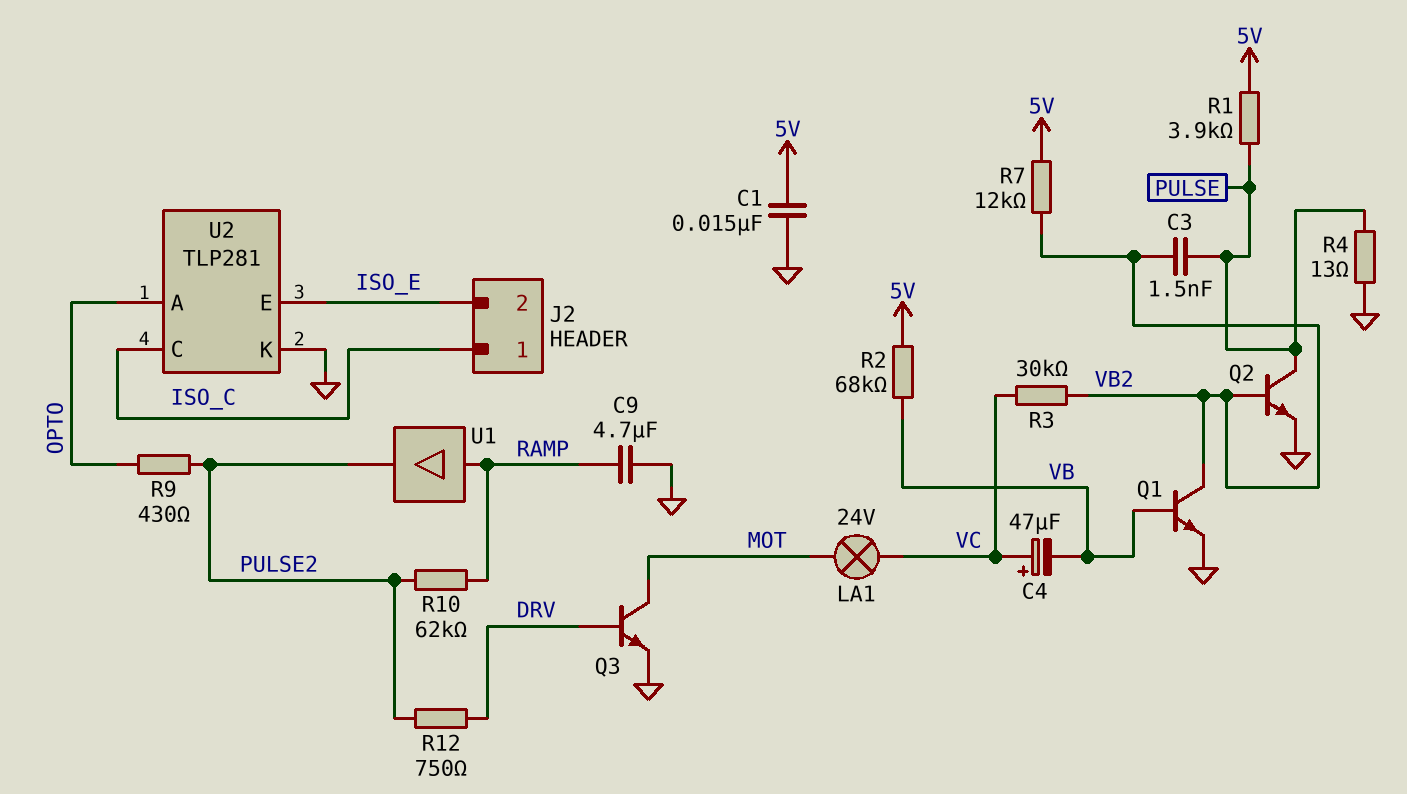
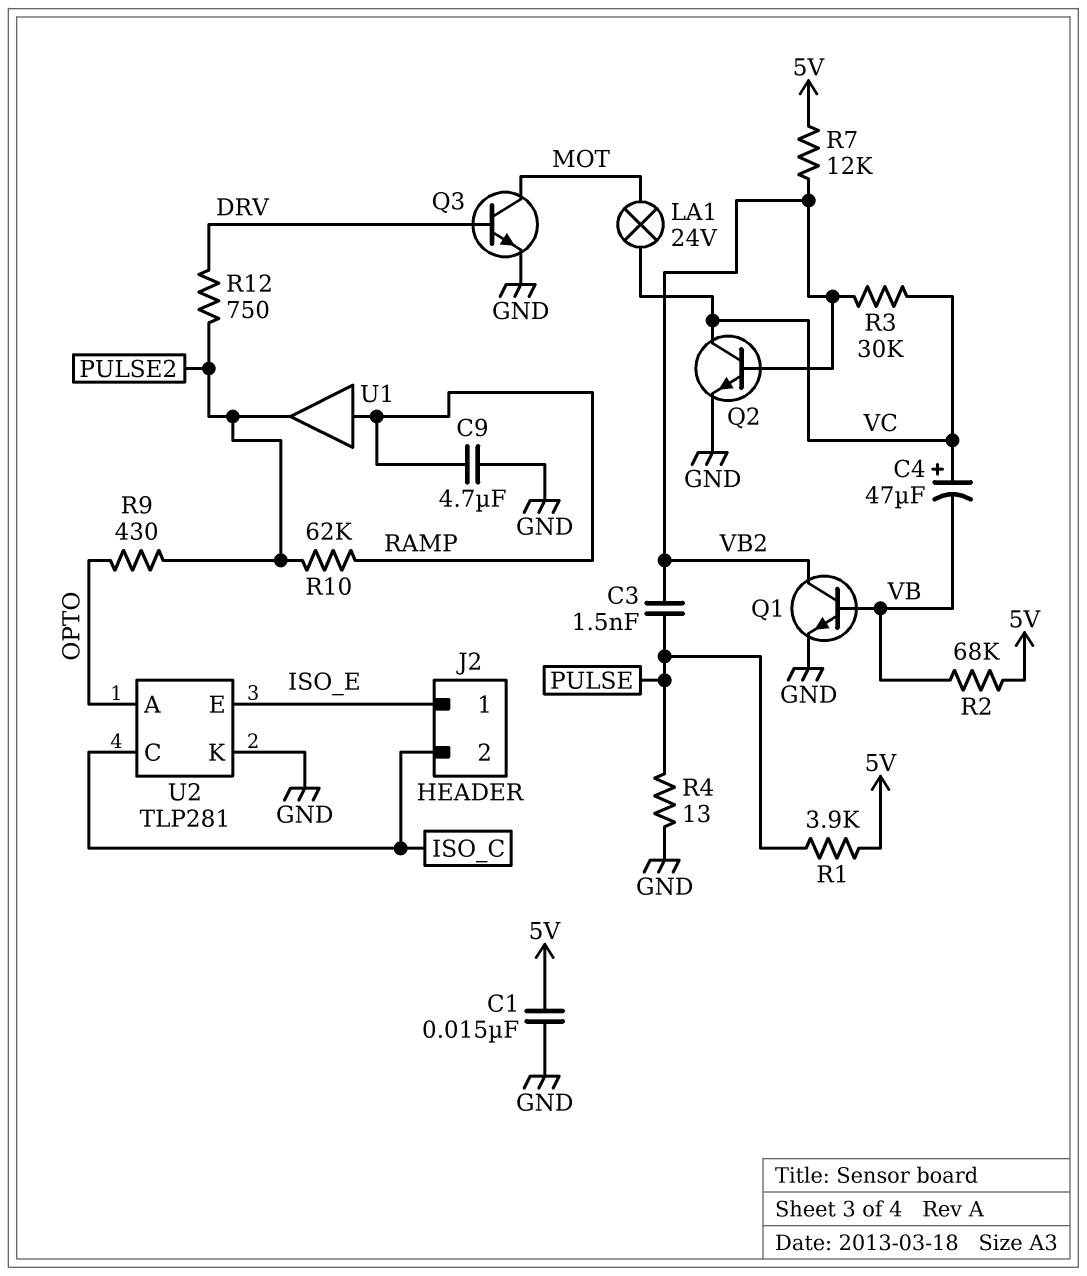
J2 pin 1: ISO_C -> ISO_E
J2 pin 2: ISO_E -> ISO_C
Q2: NPN (B VB2, C PULSE, E GND) -> NPN (B VB2, C VC, E GND)

